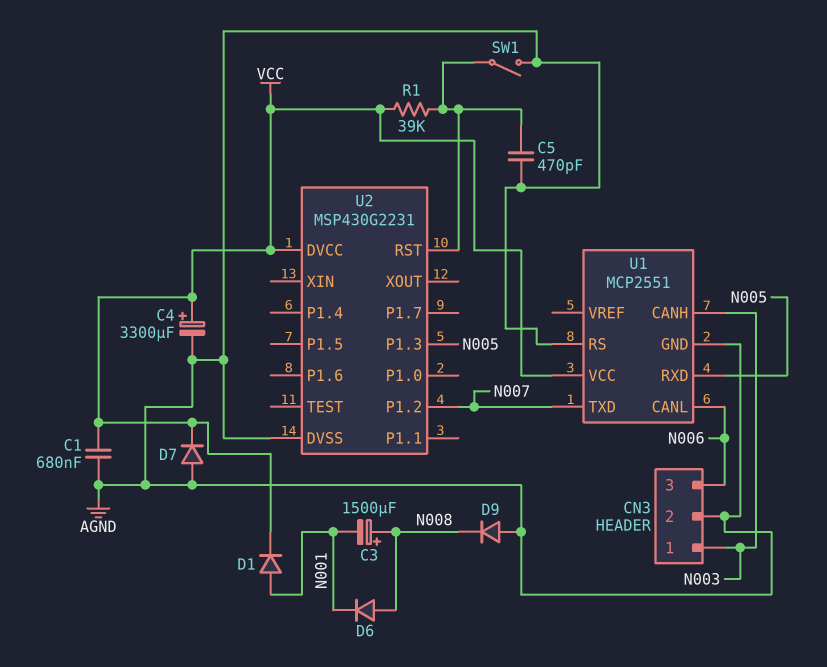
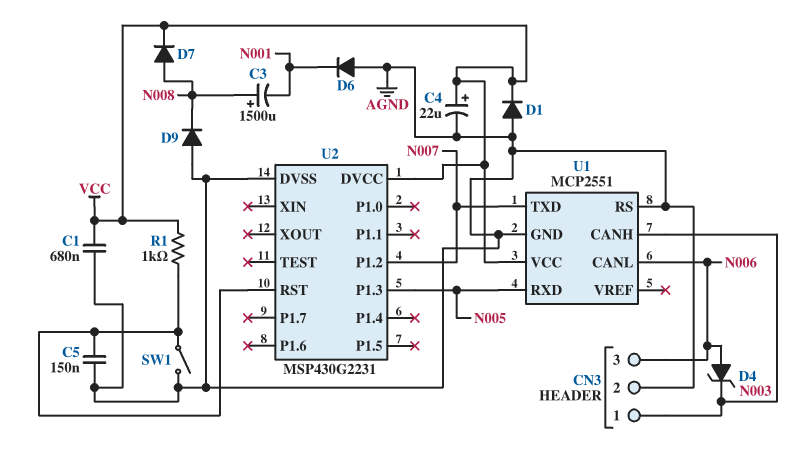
C4: 3300uF (plus VCC, minus AGND) -> 22uF (plus VCC, minus AGND)
C5: 470pF (AGND, U2/RST) -> 150nF (AGND, U2/RST)
D1: diode (A N001, K VCC) -> diode (A AGND, K VCC)
D4: none -> zener (A N006, K N003)
D6: diode (A N008, K N001) -> diode (A AGND, K N001)
D7: diode (A AGND, K VCC) -> diode (A N008, K VCC)
R1: 39k (U2/RST, VCC) -> 1k (U2/RST, VCC)

